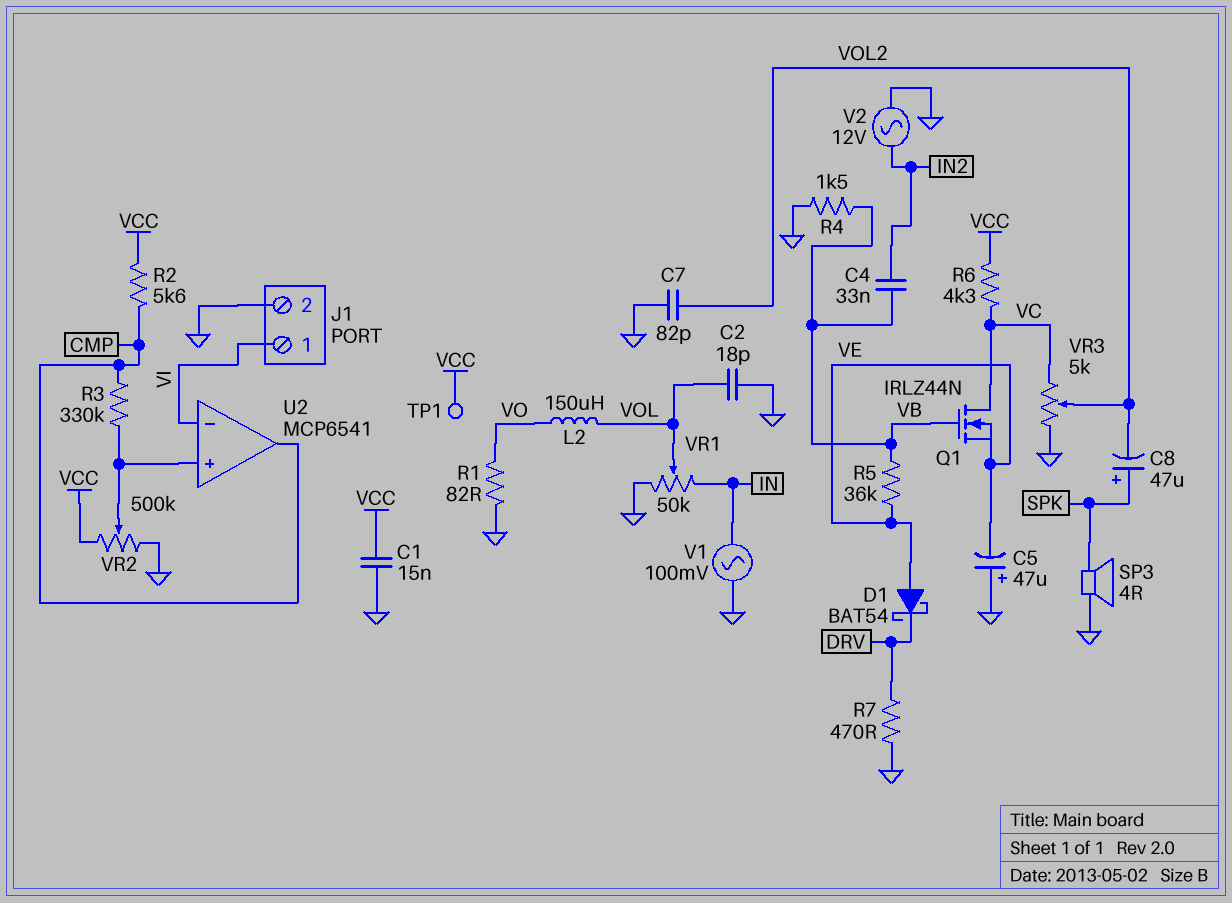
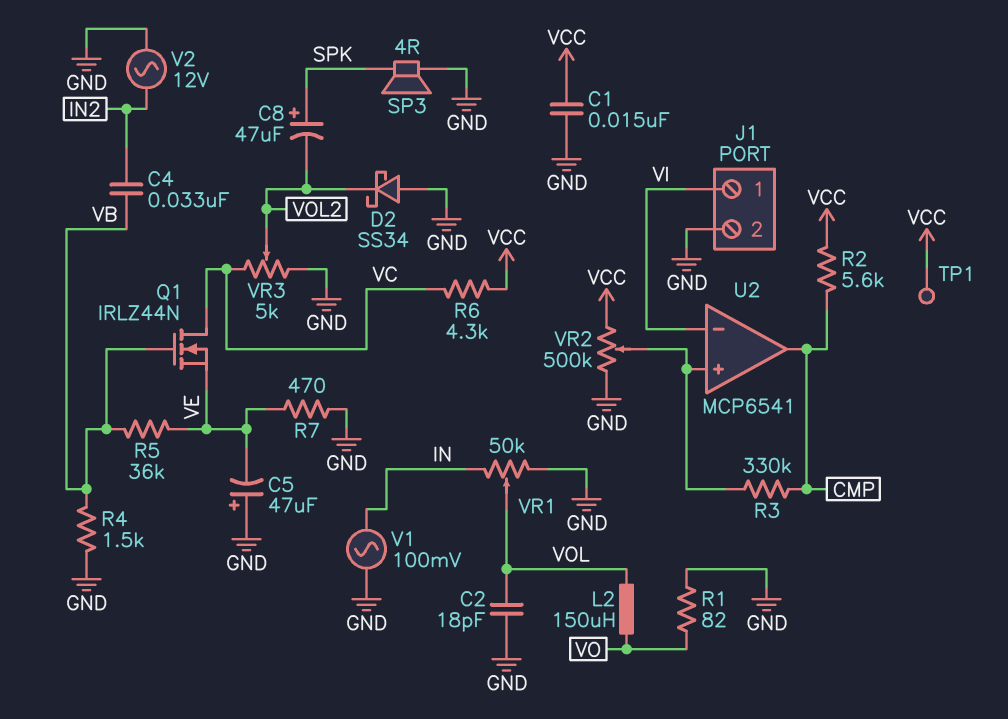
C7: 82pF (GND, VOL2) -> none
D1: schottky BAT54 (A VE, K DRV) -> none
D2: none -> schottky SS34 (A GND, K VOL2)
R7: 470 (DRV, GND) -> 470 (GND, VE)

